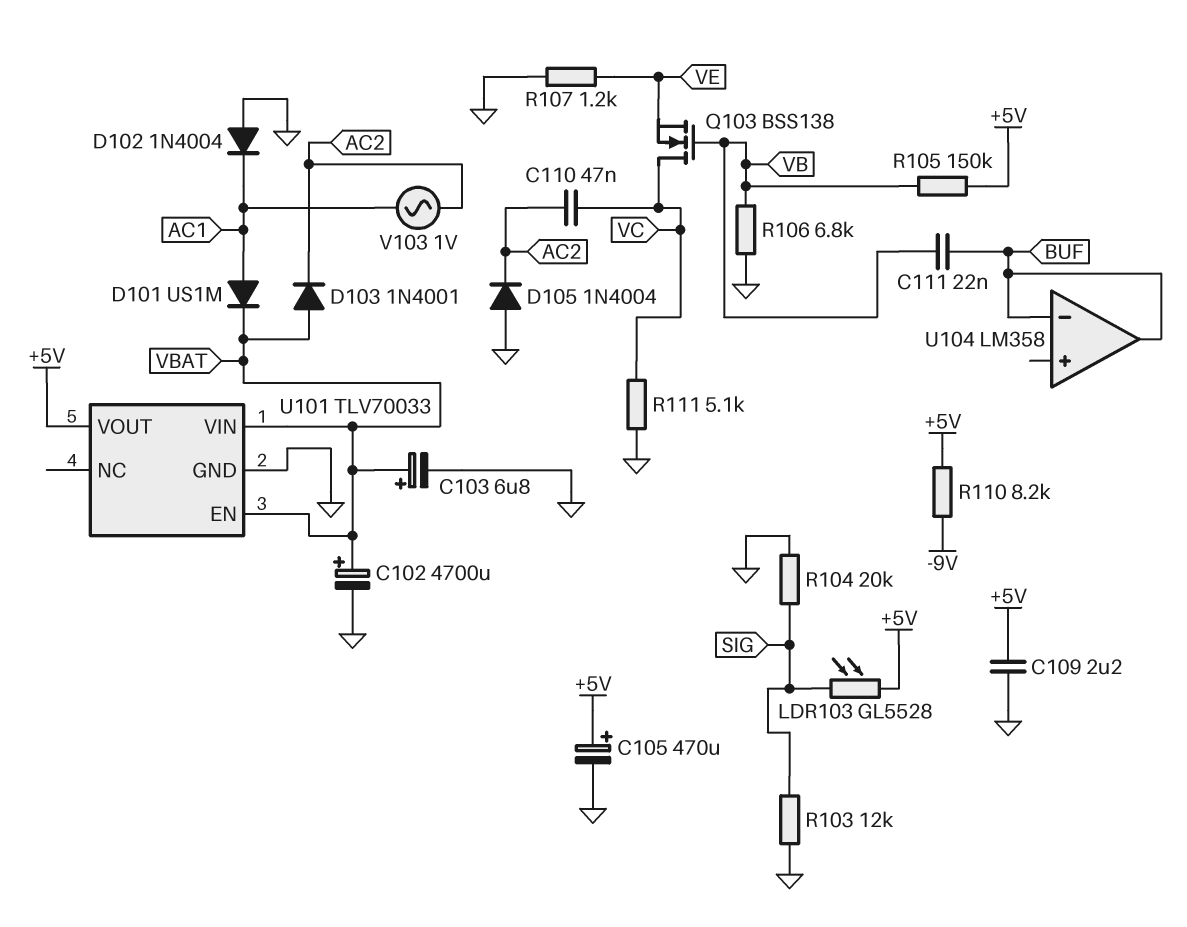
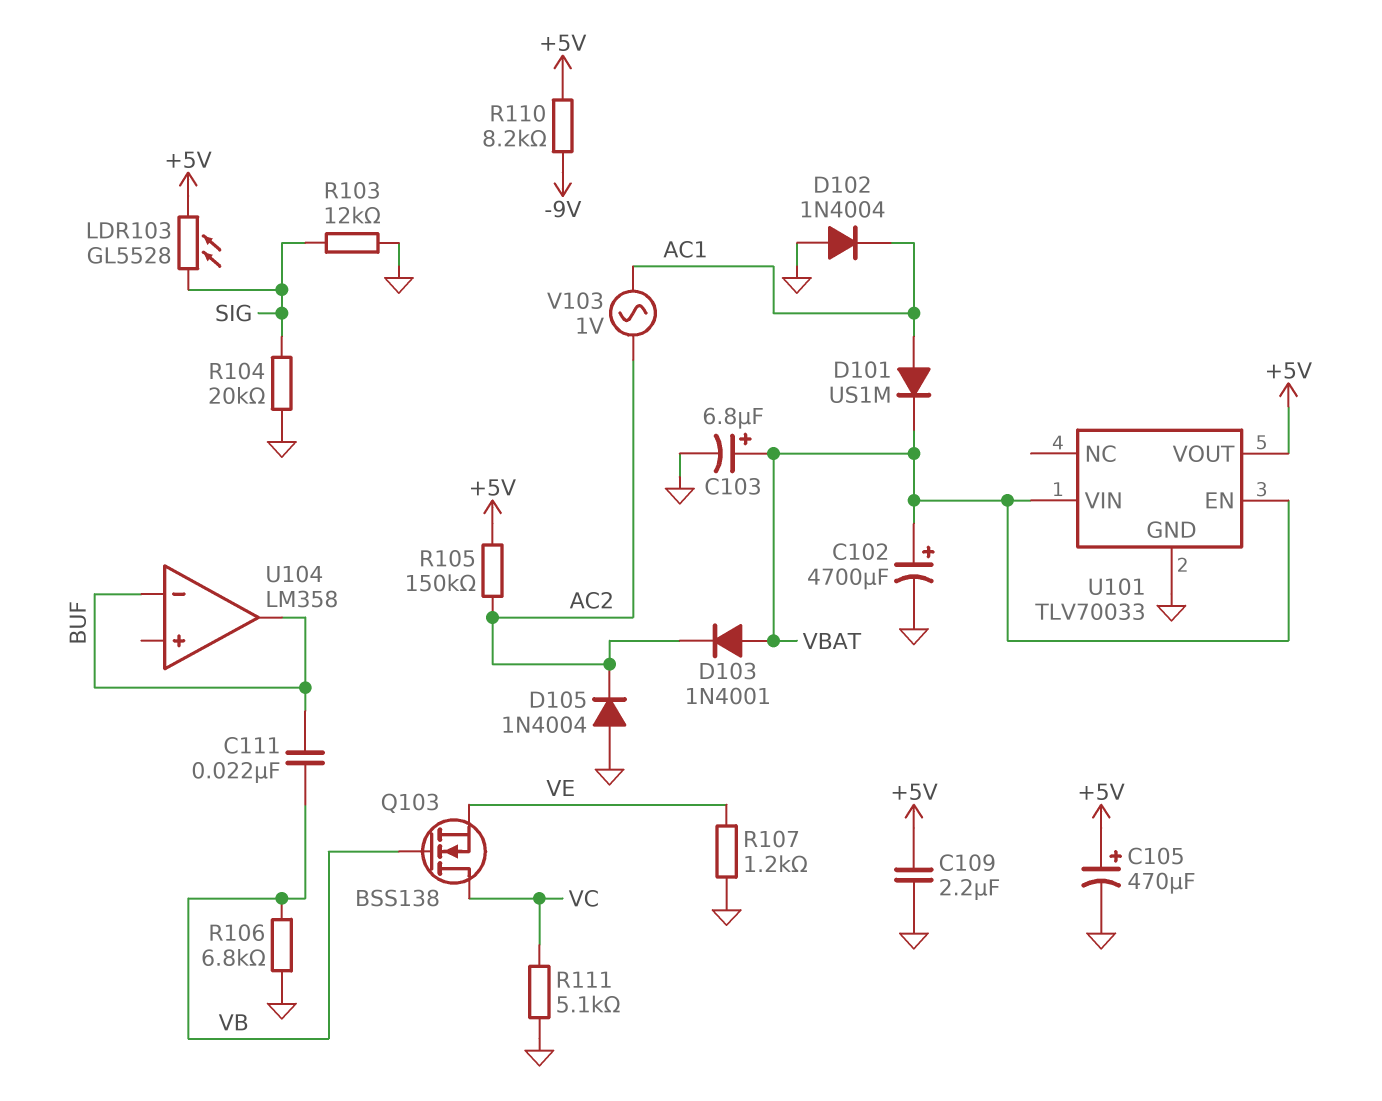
C110: 47nF (AC2, VC) -> none
R105: 150k (+5V, VB) -> 150k (+5V, AC2)

